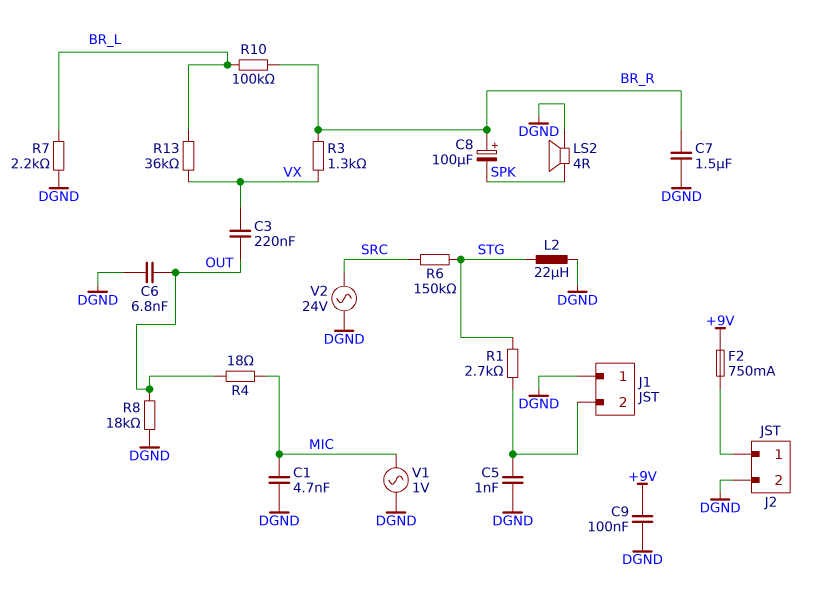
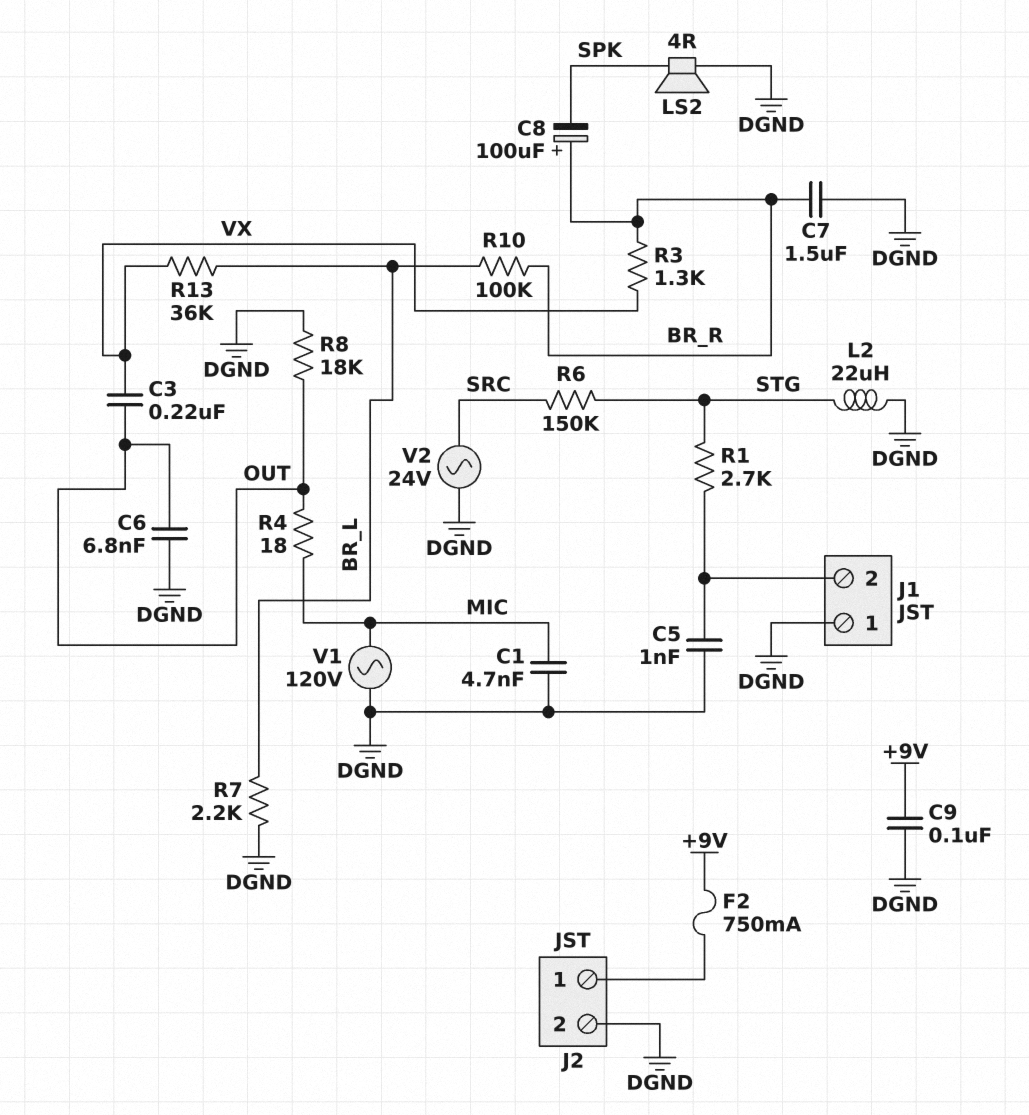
V1: AC 1V (DGND, MIC) -> AC 120V (DGND, MIC)

